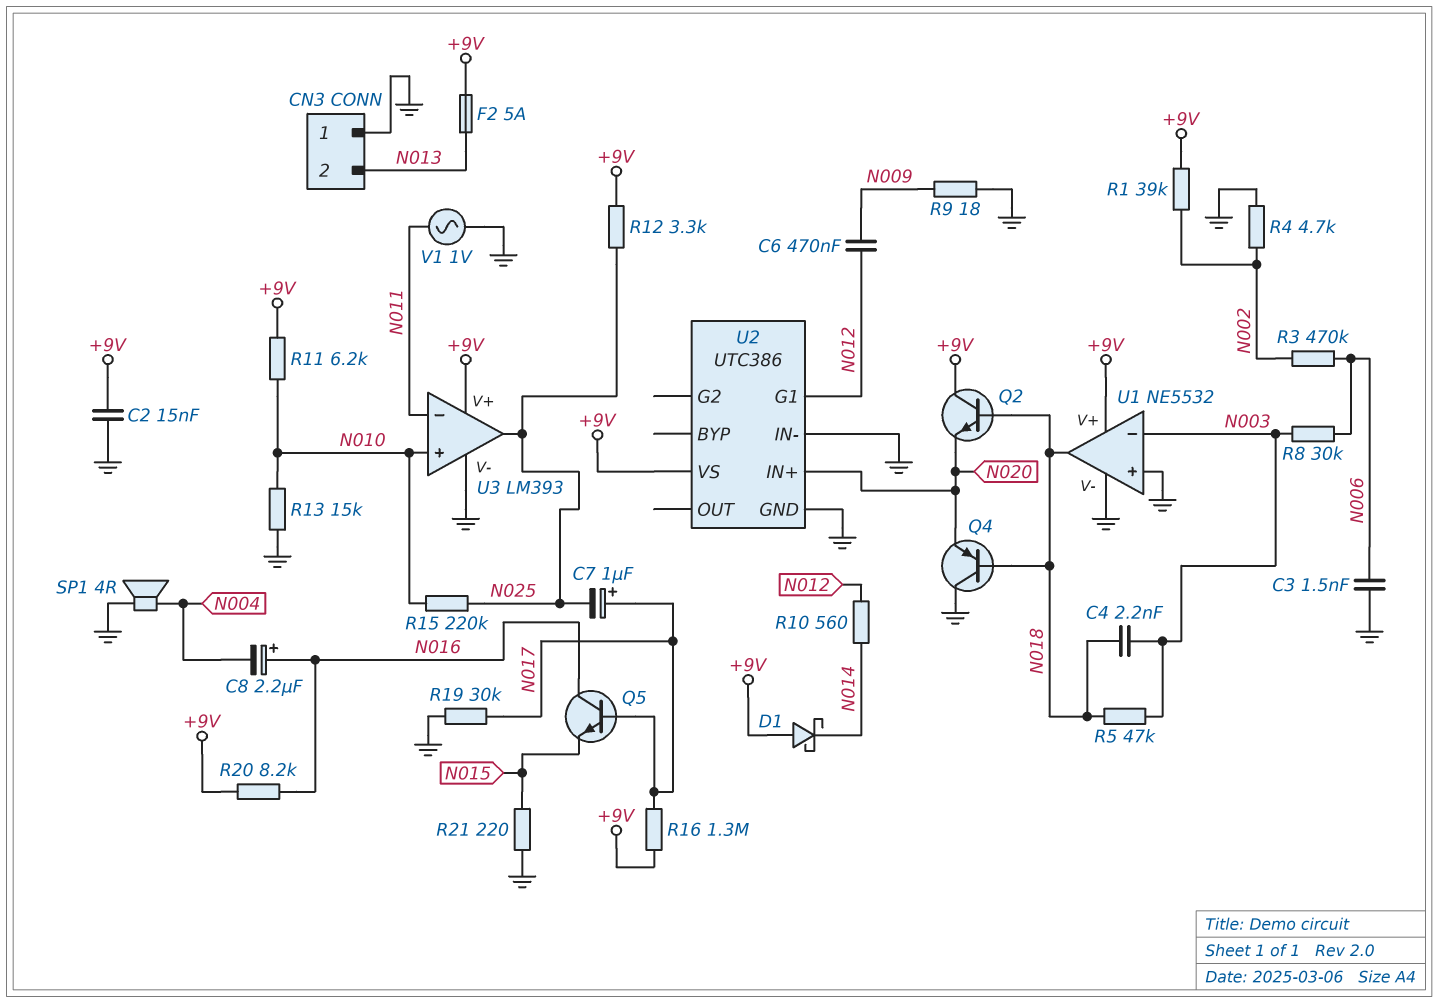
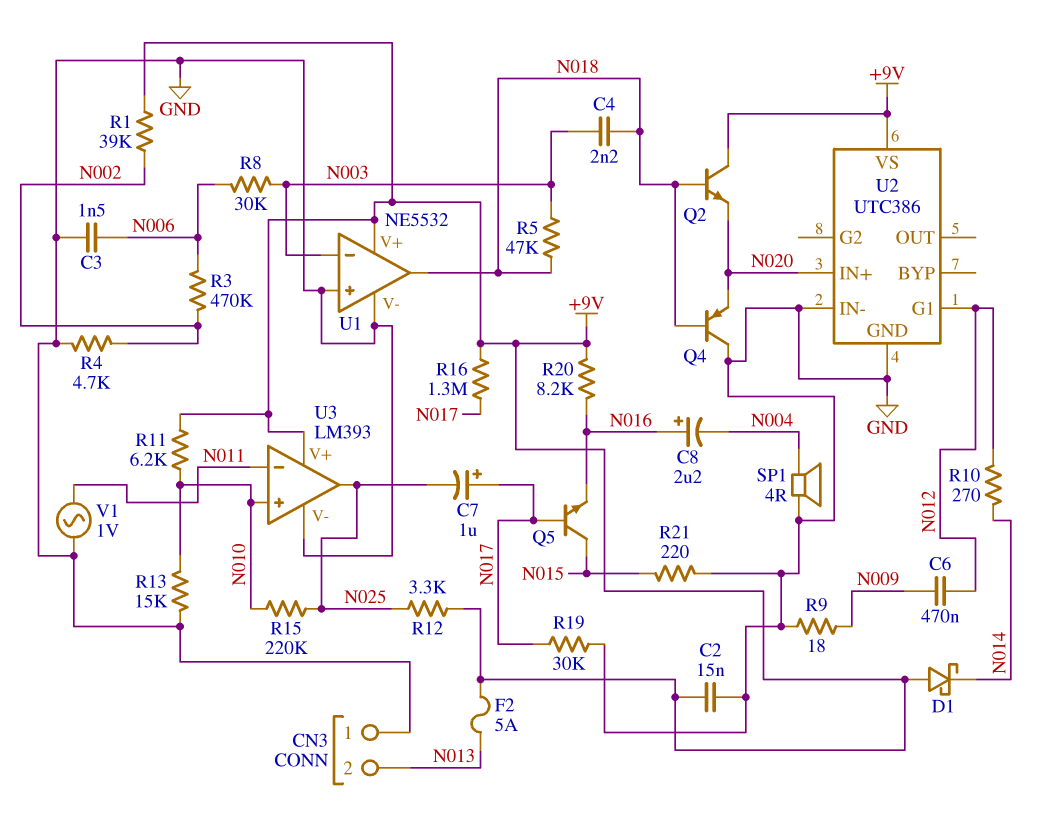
Q5: NPN (B N017, C N016, E N015) -> NPN (B N017, C N015, E N016)
R10: 560 (N012, N014) -> 270 (N012, N014)

